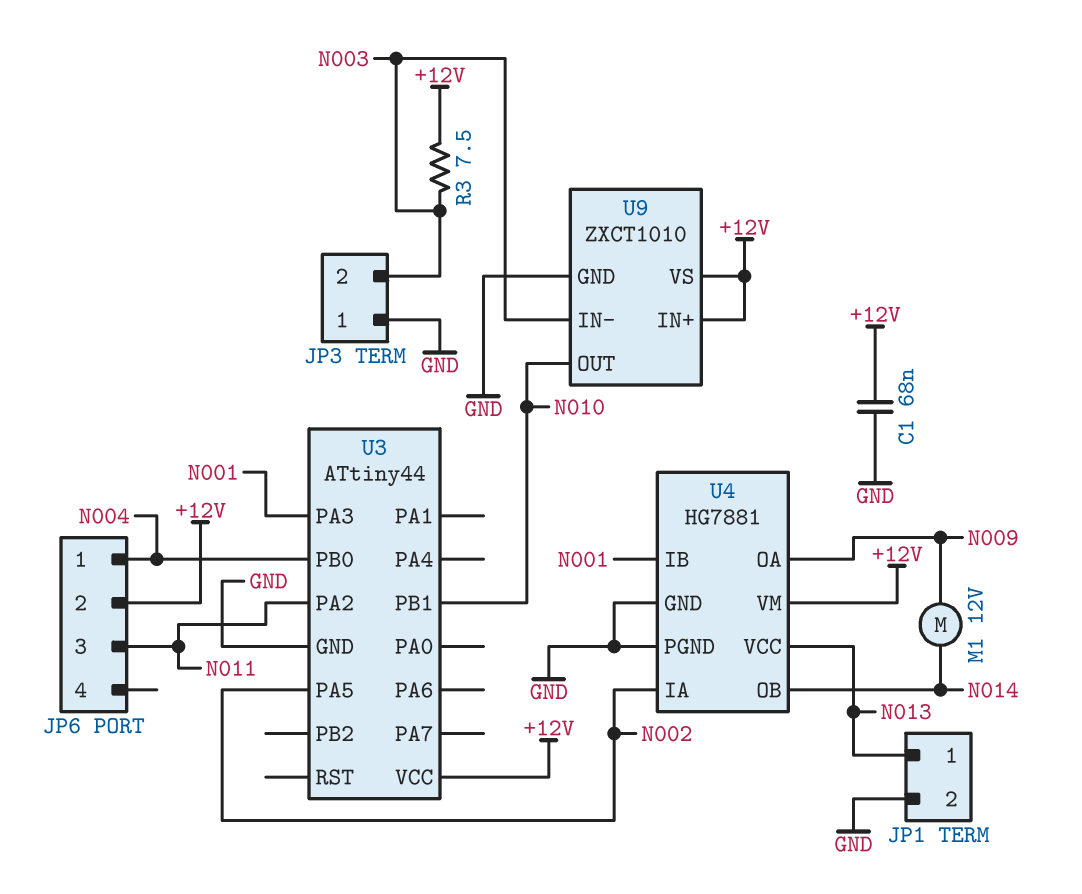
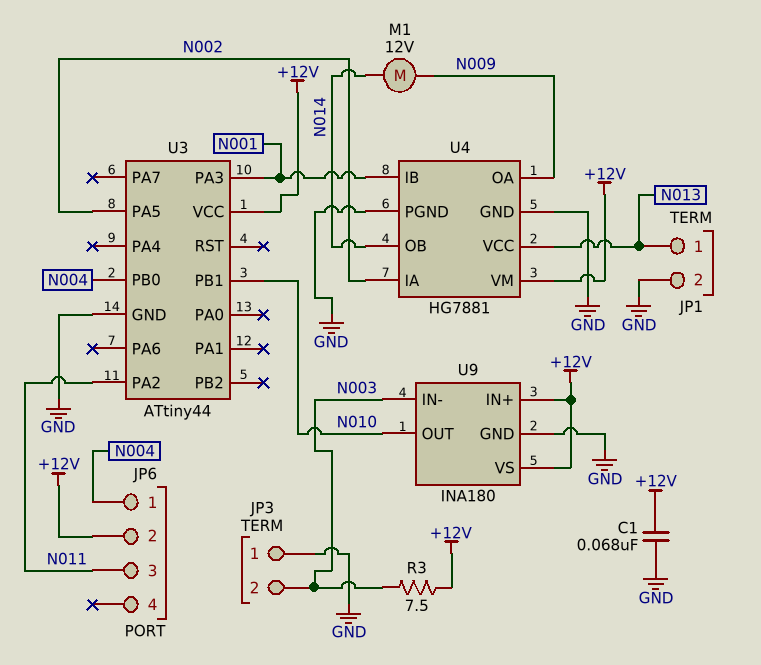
U9: ZXCT1010 -> INA180

